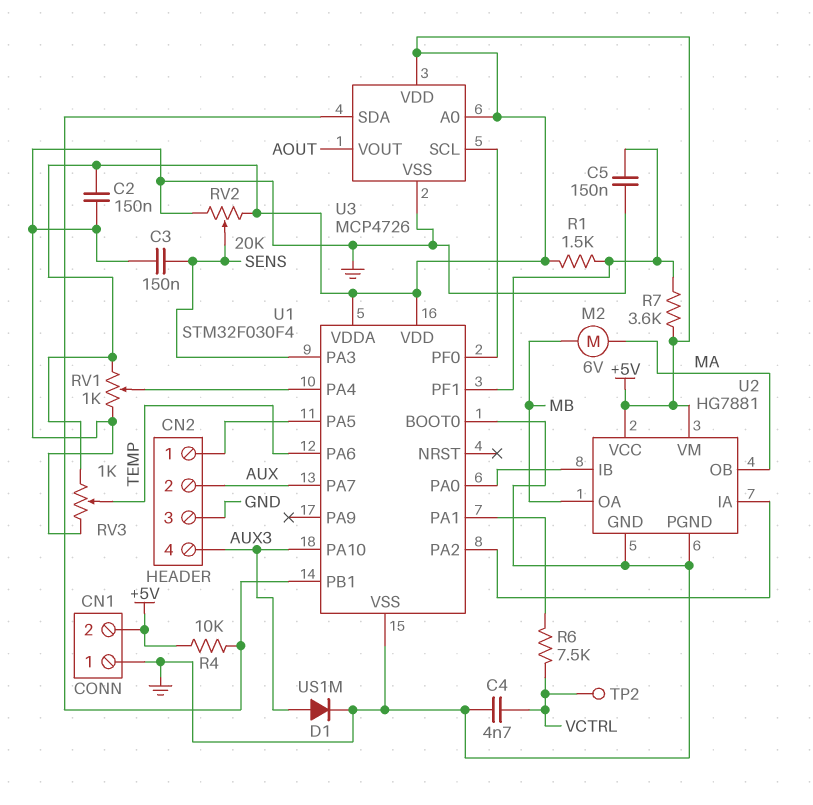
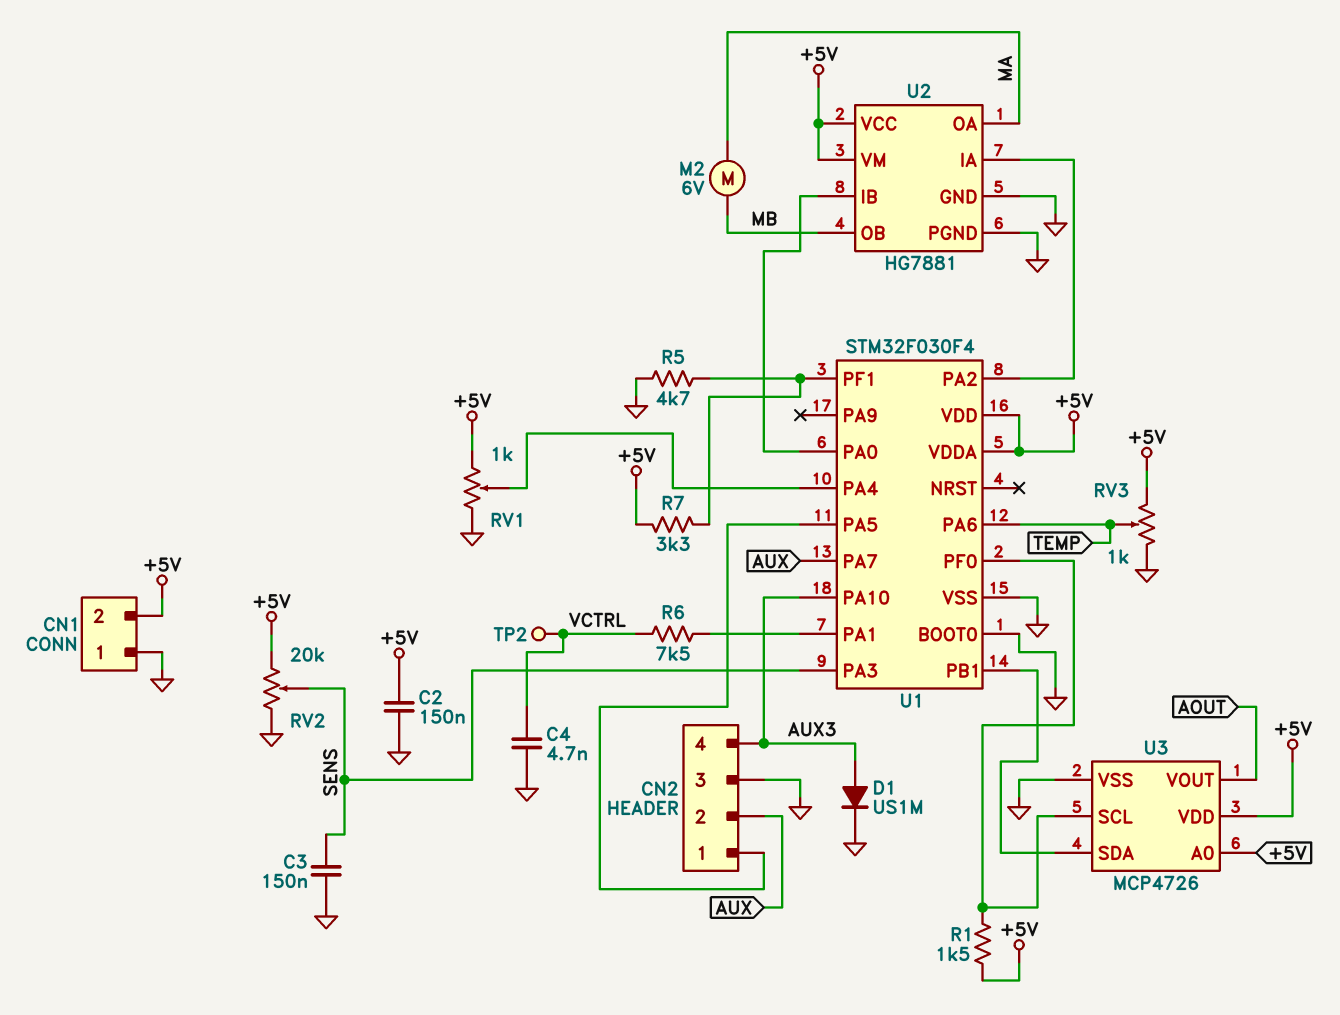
C5: 150nF (GND, U1/PF1) -> none
R1: 1.5k (+5V, U1/PF1) -> 1.5k (+5V, U1/PF0)
R4: 10k (+5V, U1/PB1) -> none
R5: none -> 4.7k (GND, U1/PF1)
R7: 3.6k (+5V, U1/PF1) -> 3.3k (+5V, U1/PF1)
U2 pin OA: MB -> MA
U2 pin OB: MA -> MB

